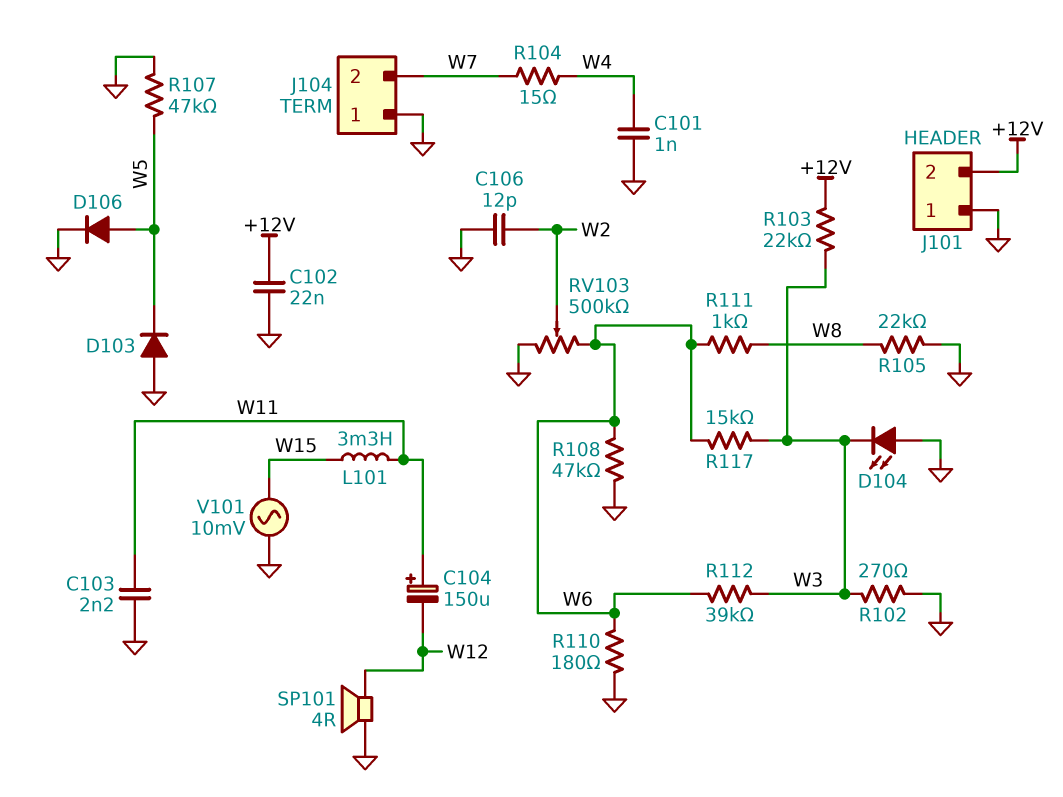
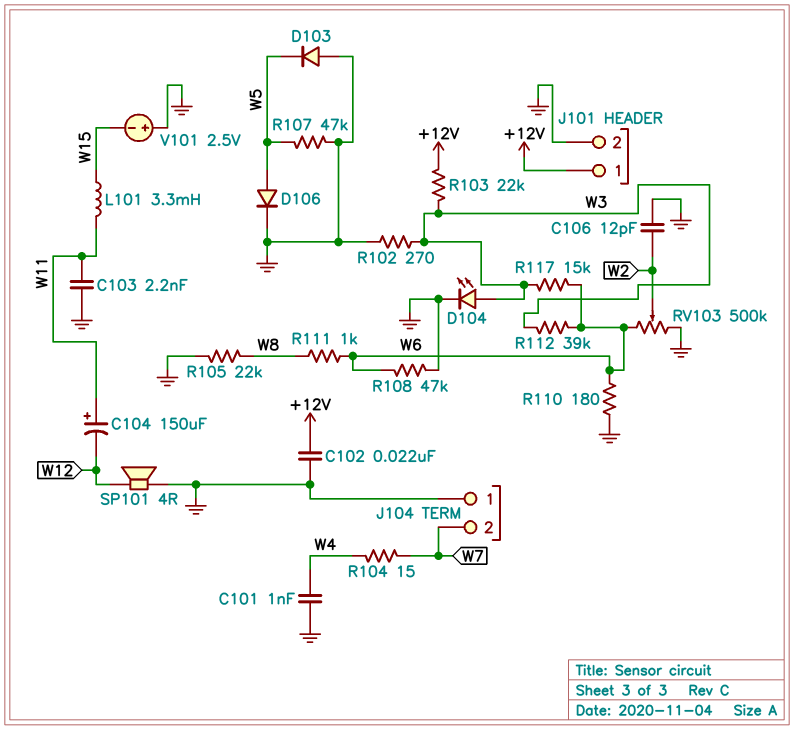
D104: LED (A GND, K W3) -> LED (A W3, K GND)
J101 pin 1: GND -> +12V
J101 pin 2: +12V -> GND
V101: AC 10mV (GND, W15) -> 2.5V (plus GND, minus W15)

